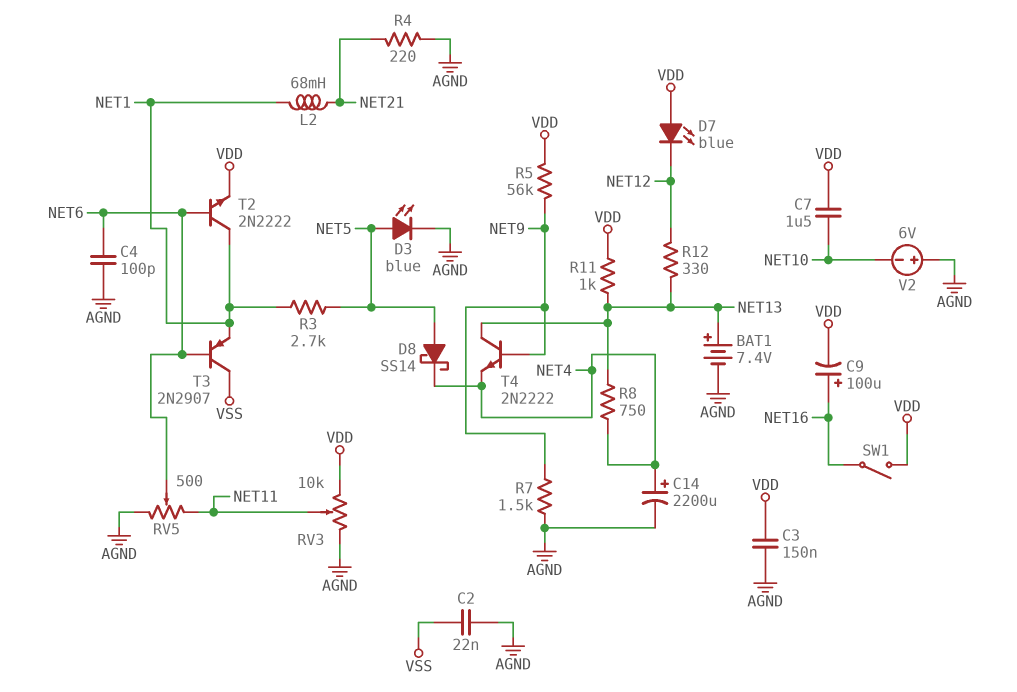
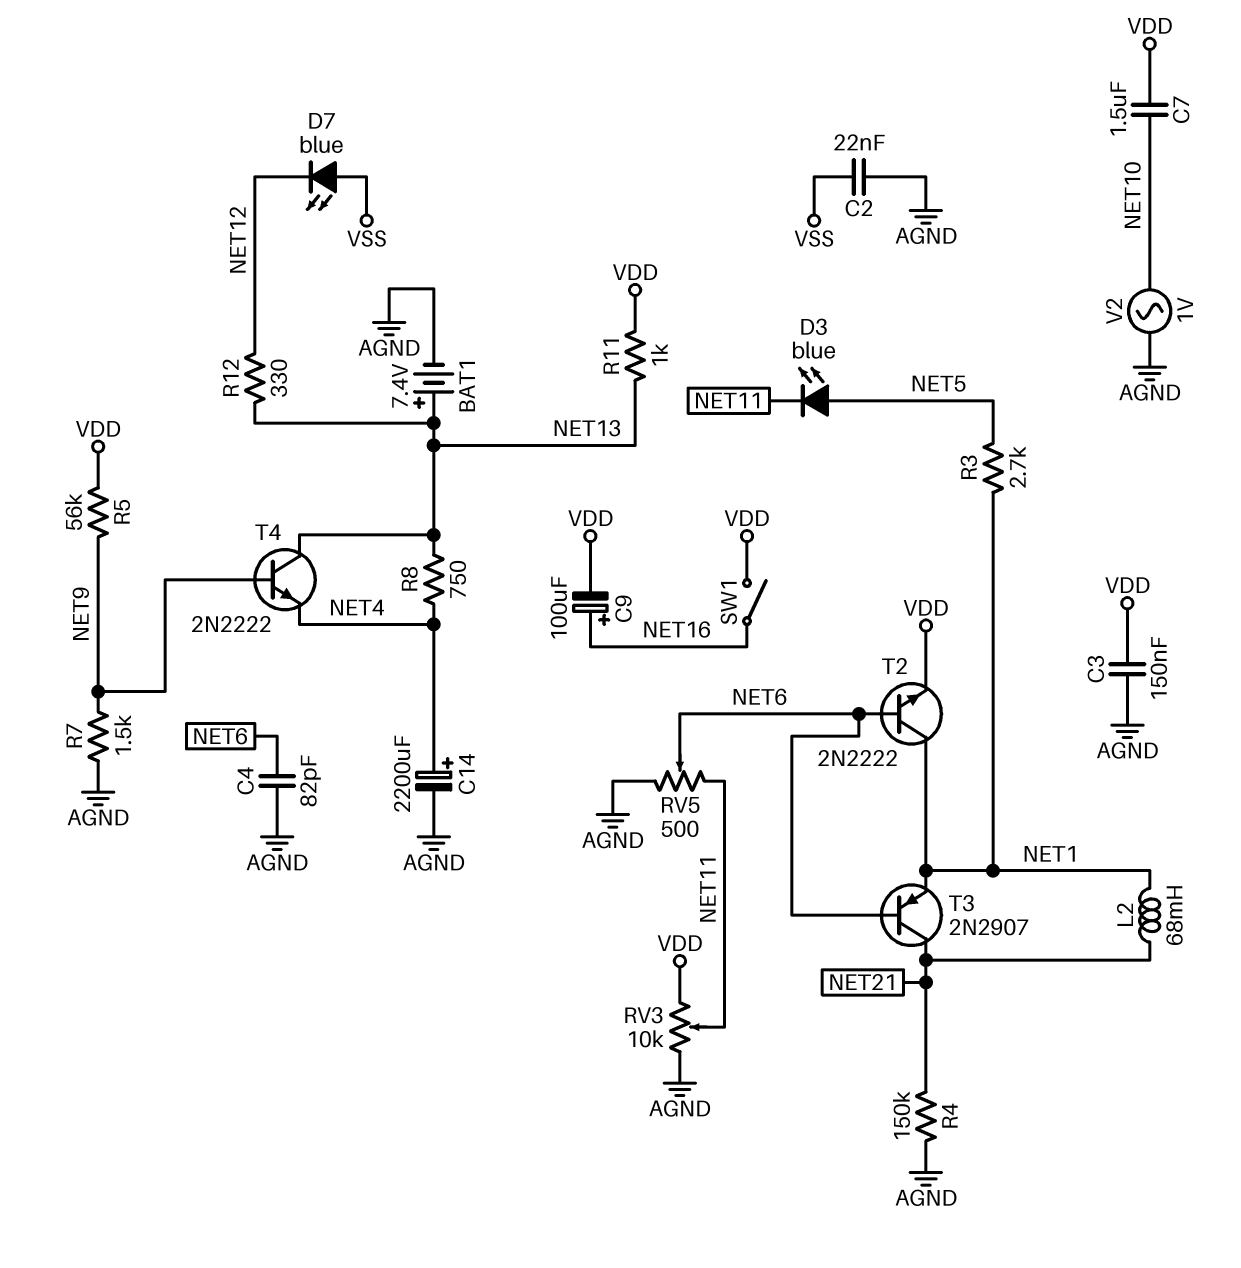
C4: 100pF (AGND, NET6) -> 82pF (AGND, NET6)
D3: LED blue (A NET5, K AGND) -> LED blue (A NET5, K NET11)
D7: LED blue (A VDD, K NET12) -> LED blue (A VSS, K NET12)
D8: schottky SS14 (A NET5, K NET4) -> none
R4: 220 (AGND, NET21) -> 150k (AGND, NET21)
T3: PNP 2N2907 (B NET6, C VSS, E NET1) -> PNP 2N2907 (B NET6, C NET21, E NET1)
V2: 6V (plus AGND, minus NET10) -> AC 1V (AGND, NET10)

